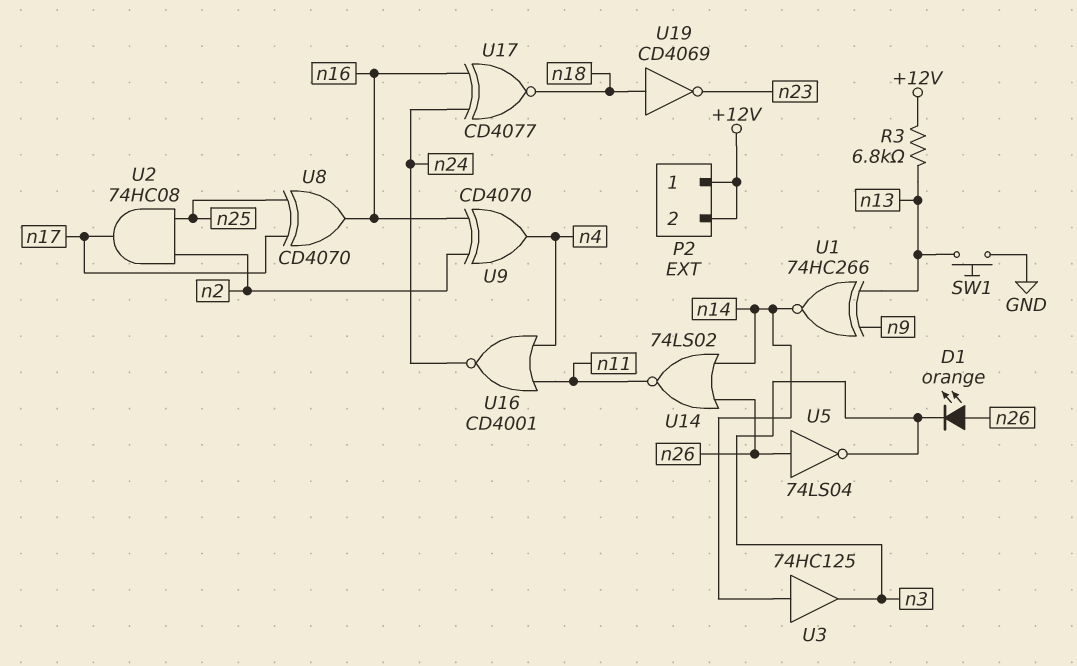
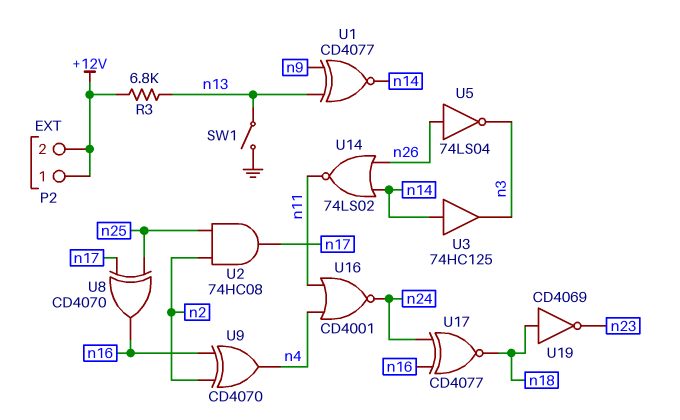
D1: LED orange (A n26, K n3) -> none
SW1: button (GND, n13) -> switch (GND, n13)
U1: XNOR 74HC266 (in n9, in n13, out n14) -> XNOR CD4077 (in n9, in n13, out n14)

